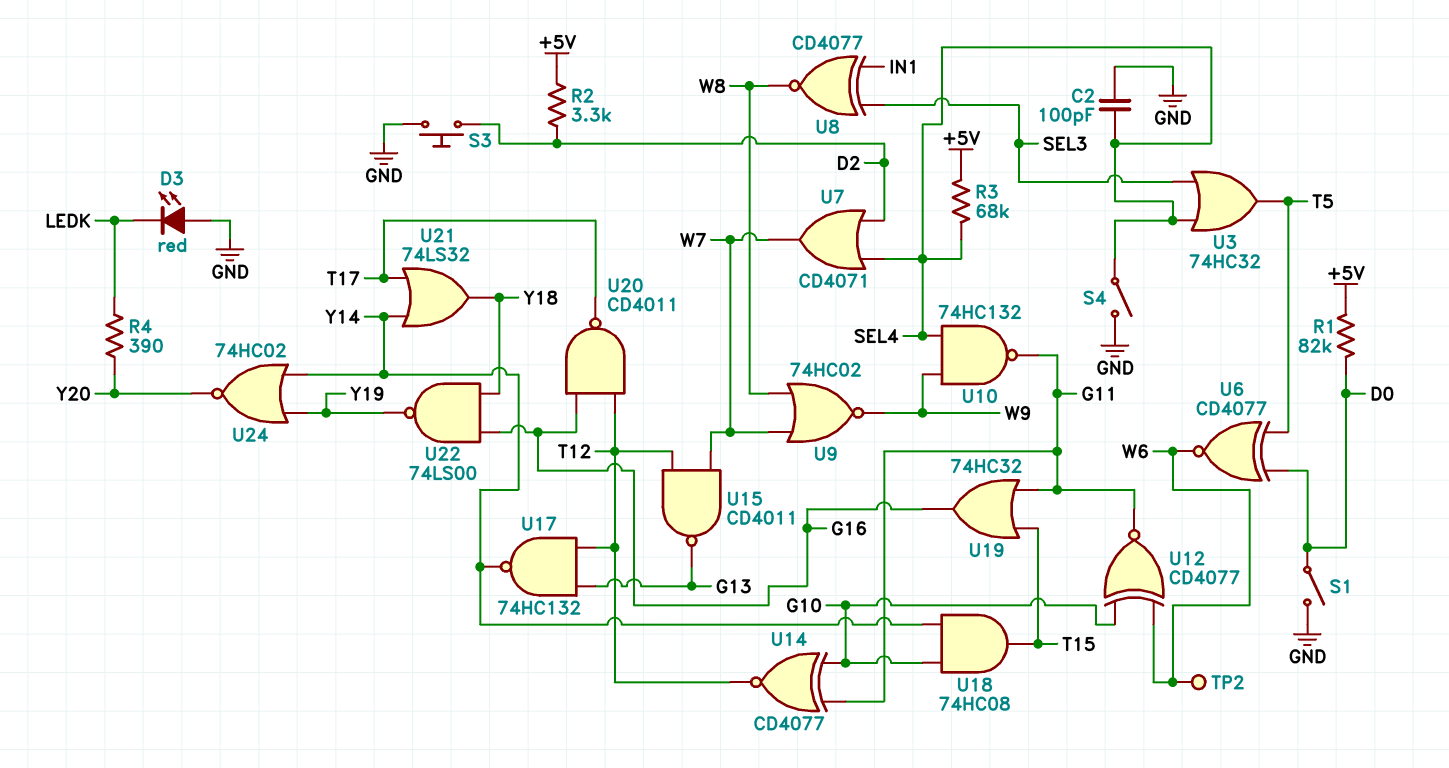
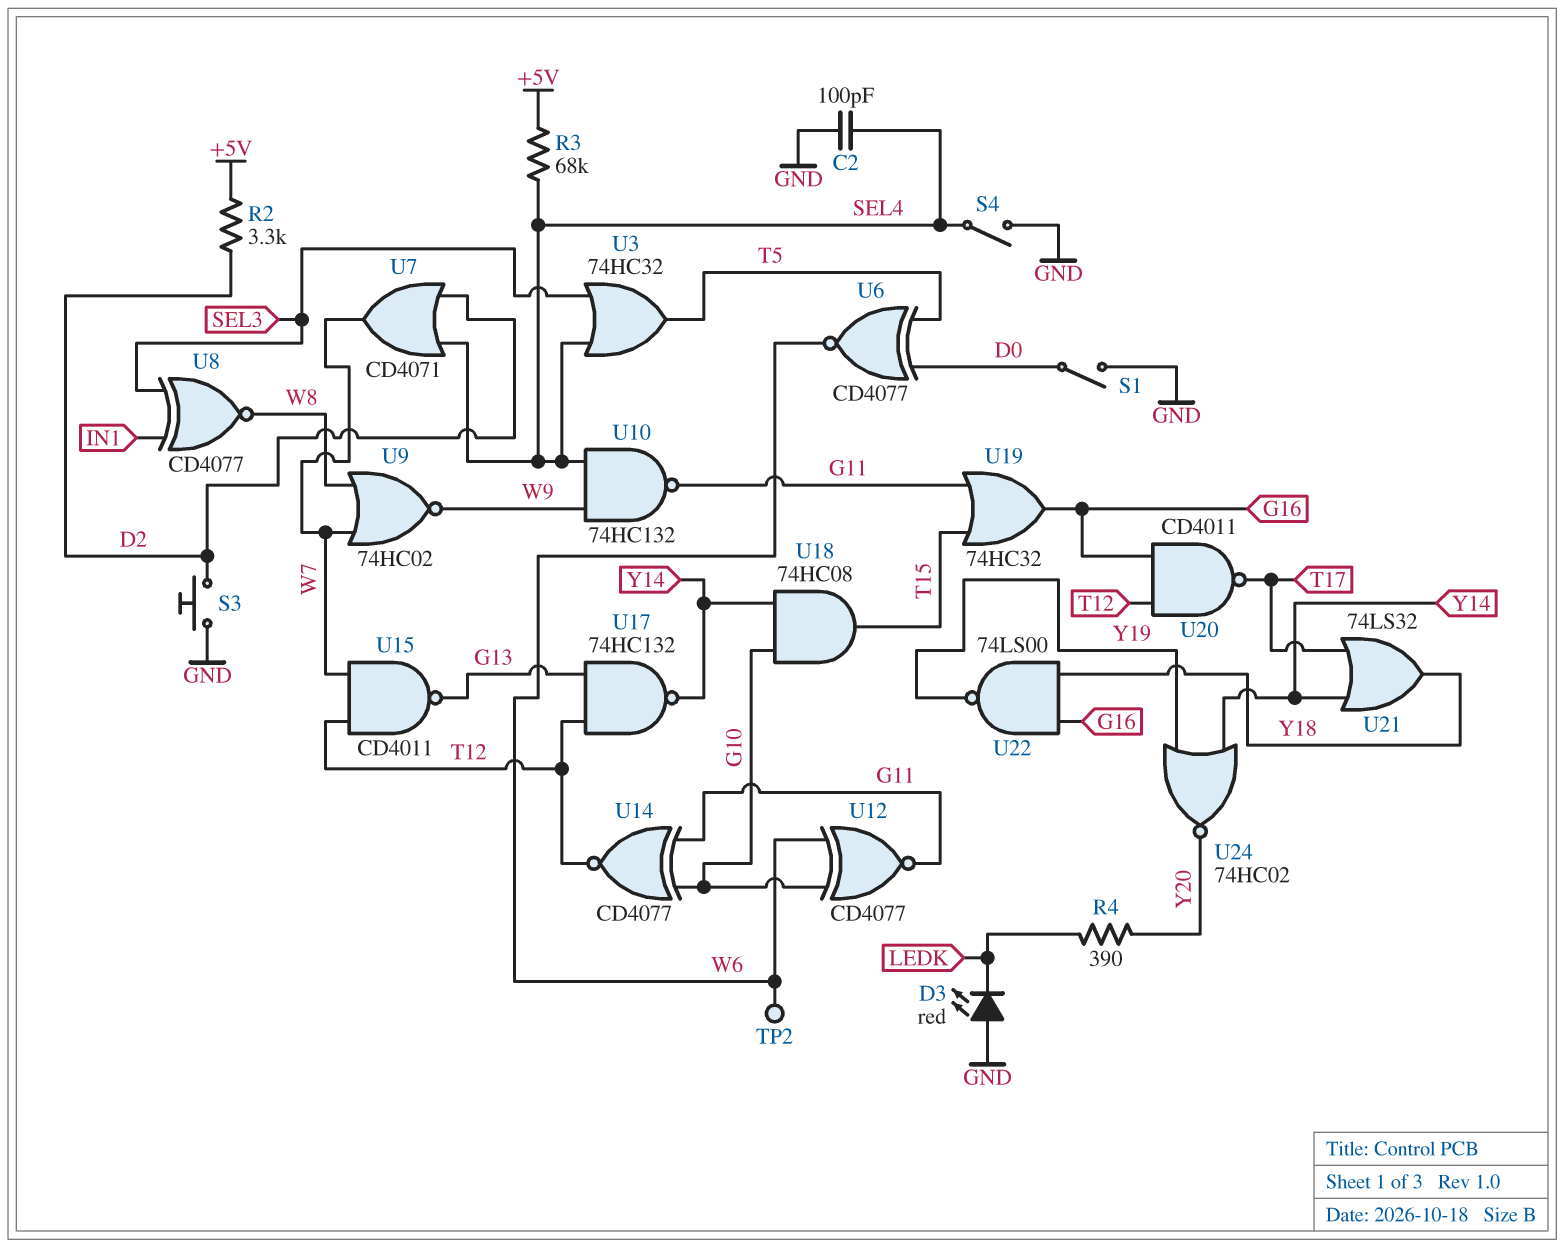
R1: 82k (+5V, D0) -> none

